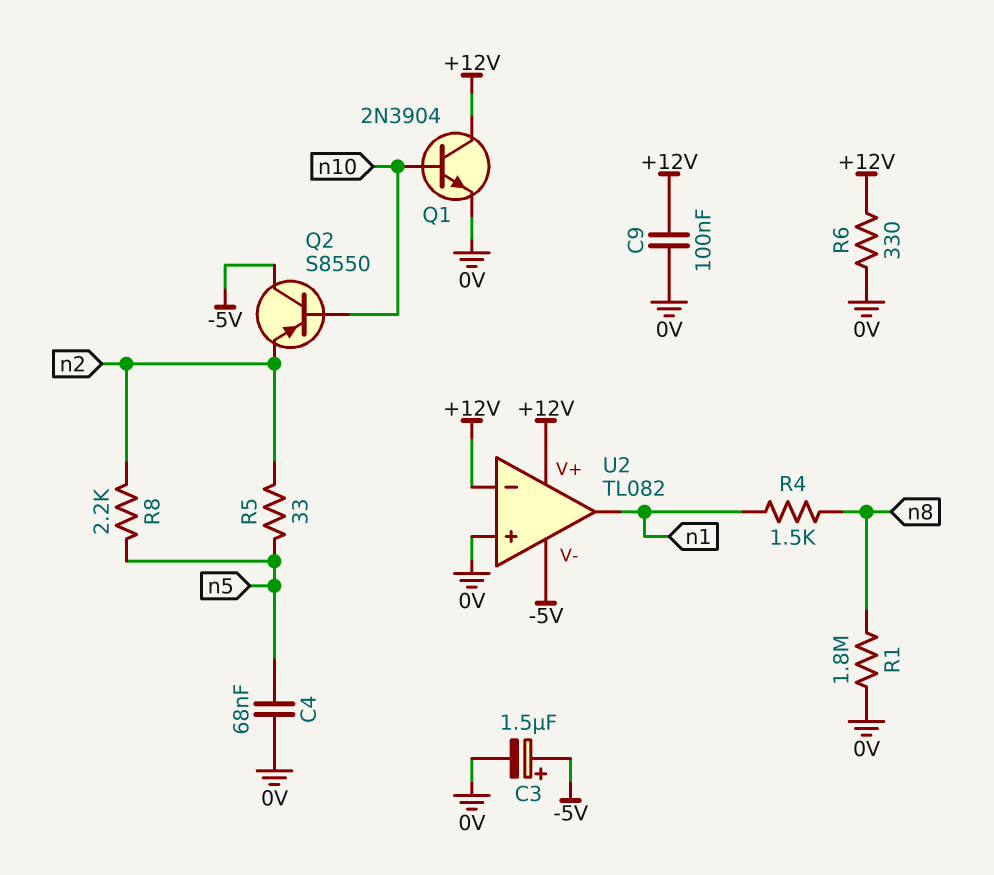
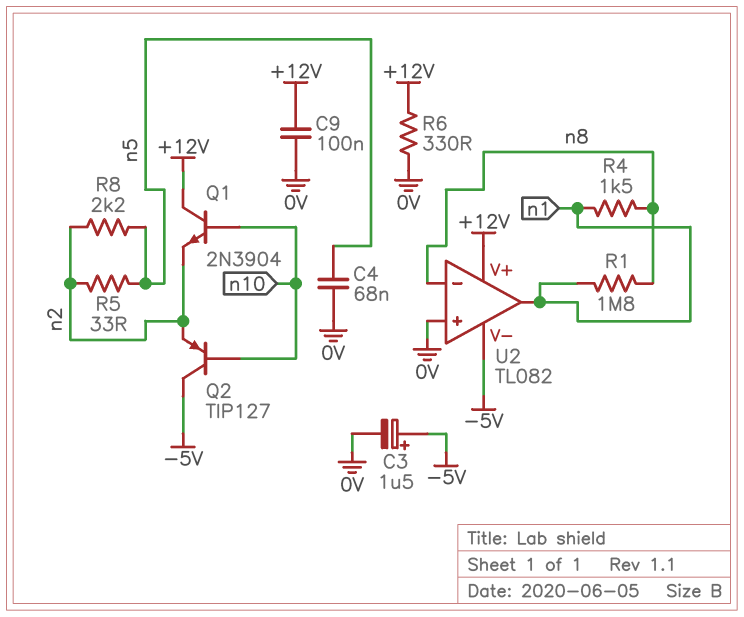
Q1: NPN 2N3904 (B n10, C +12V, E 0V) -> NPN 2N3904 (B n10, C +12V, E n2)
Q2: PNP S8550 (B n10, C -5V, E n2) -> PNP TIP127 (B n10, C -5V, E n2)
R1: 1.8M (0V, n8) -> 1.8M (n1, n8)
U2 pin in-: +12V -> n8

